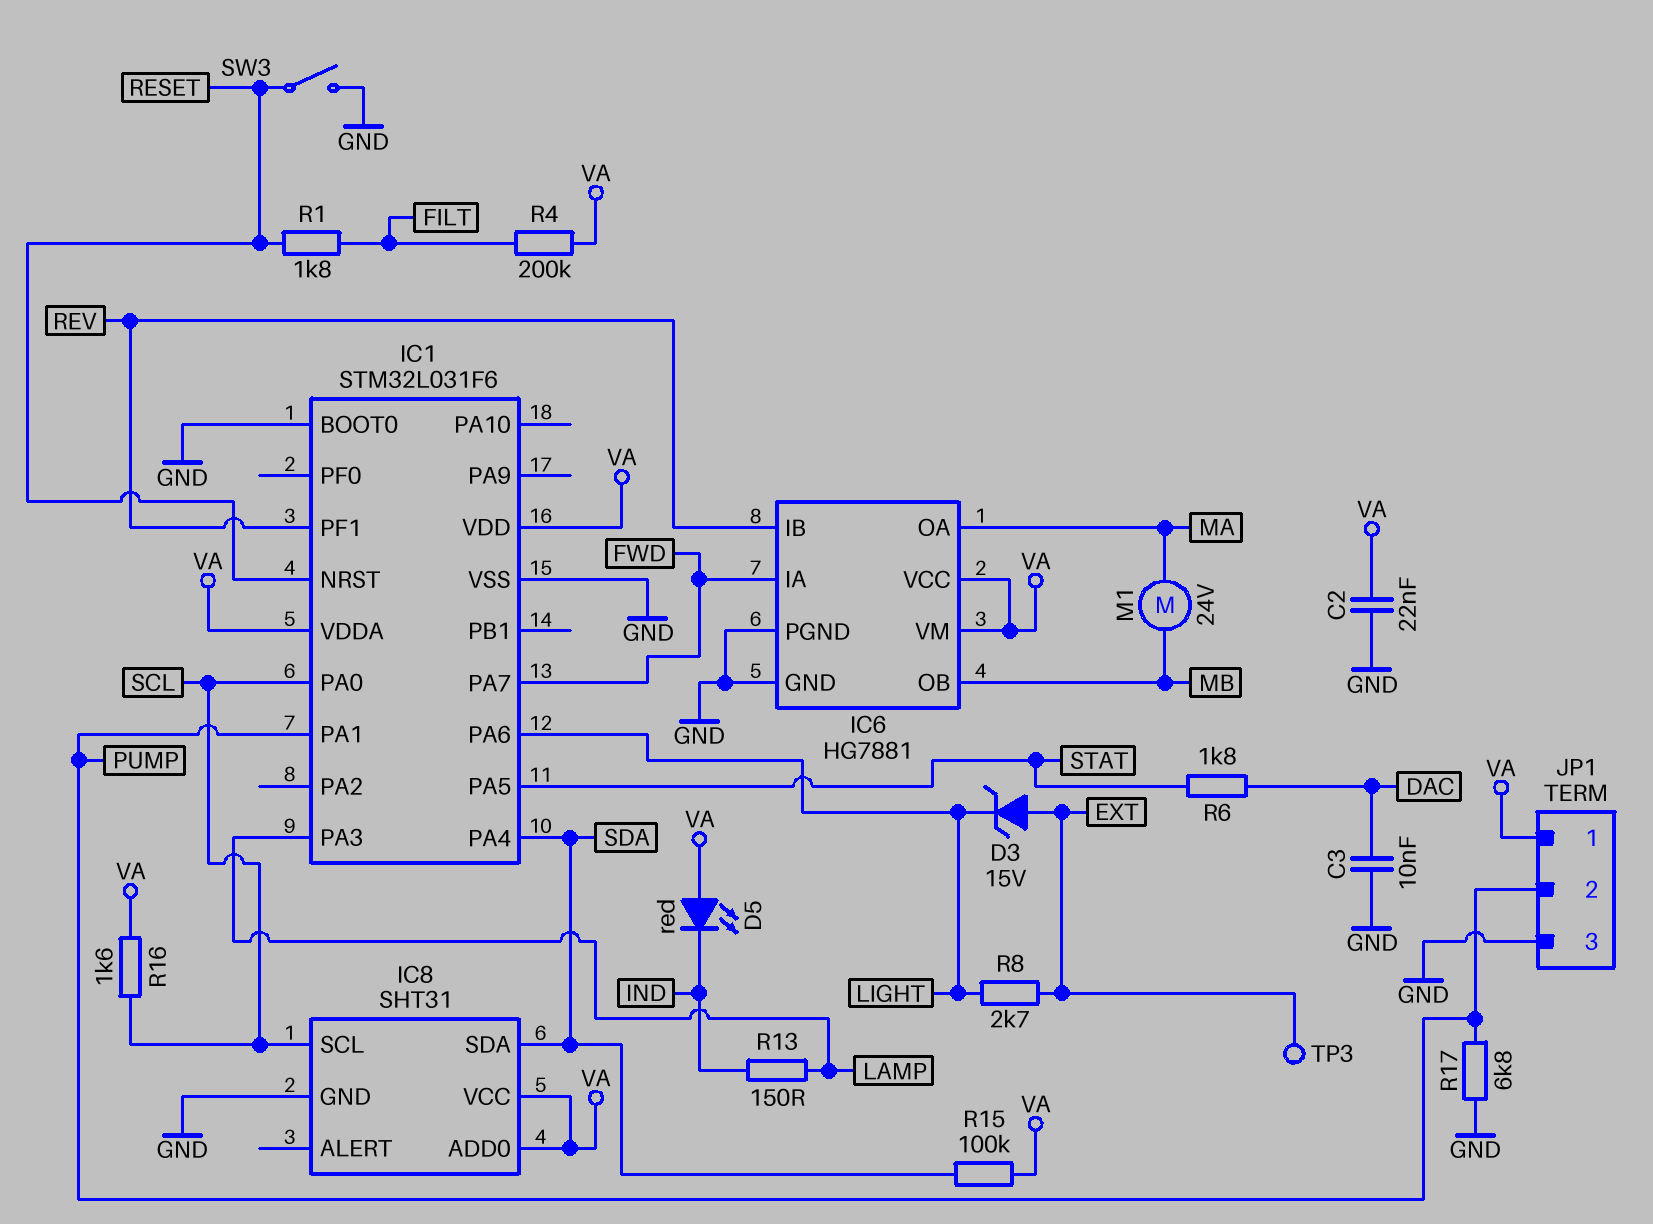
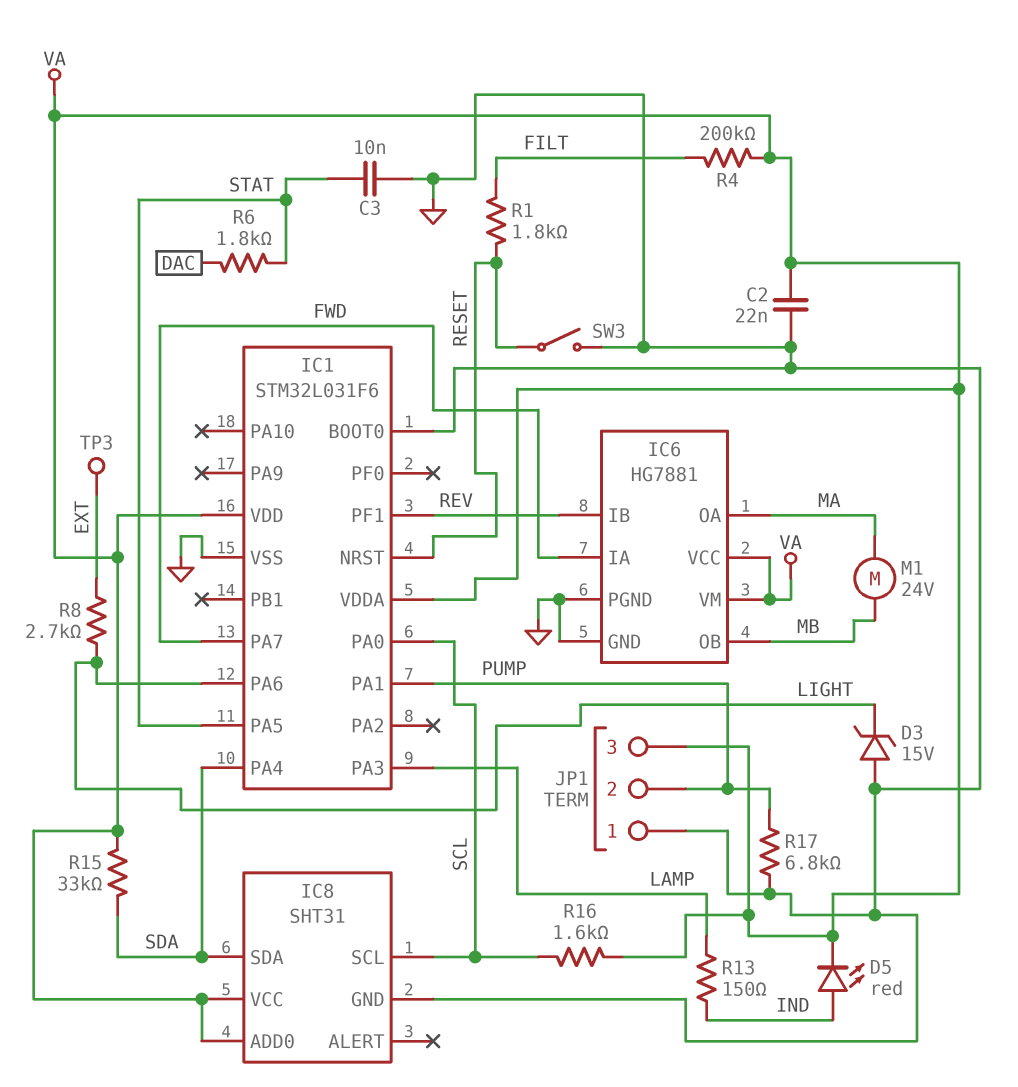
C3: 10nF (DAC, GND) -> 10nF (GND, STAT)
D3: zener 15V (A EXT, K LIGHT) -> zener 15V (A GND, K LIGHT)
D5: LED red (A VA, K IND) -> LED red (A IND, K VA)
JP1 pin 1: VA -> GND
JP1 pin 3: GND -> VA
R15: 100k (SDA, VA) -> 33k (SDA, VA)

